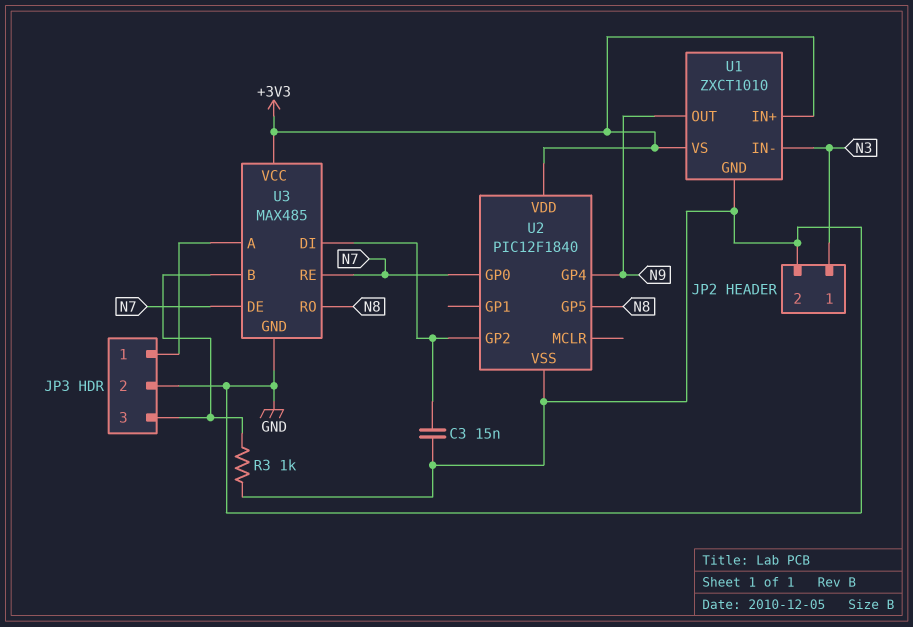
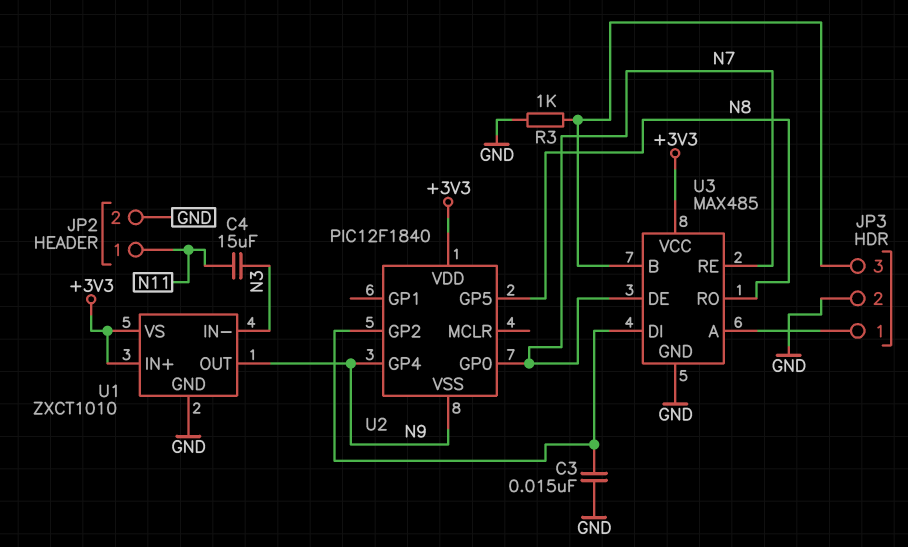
C4: none -> 15uF (N3, N11)
JP2 pin 1: N3 -> N11
U2 pin VSS: GND -> N9

